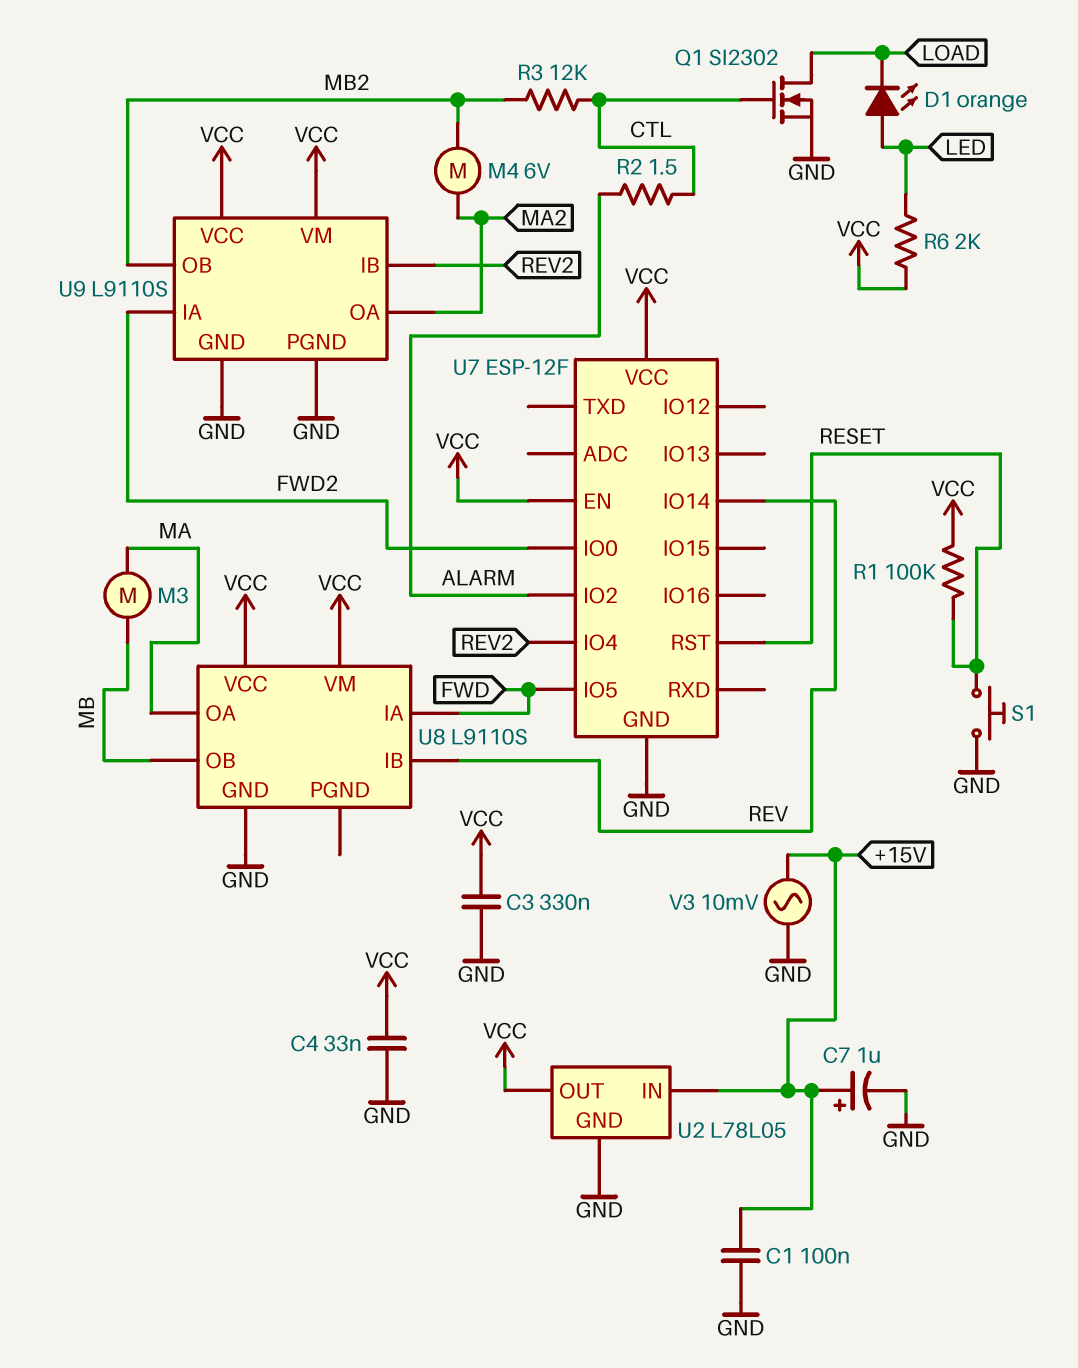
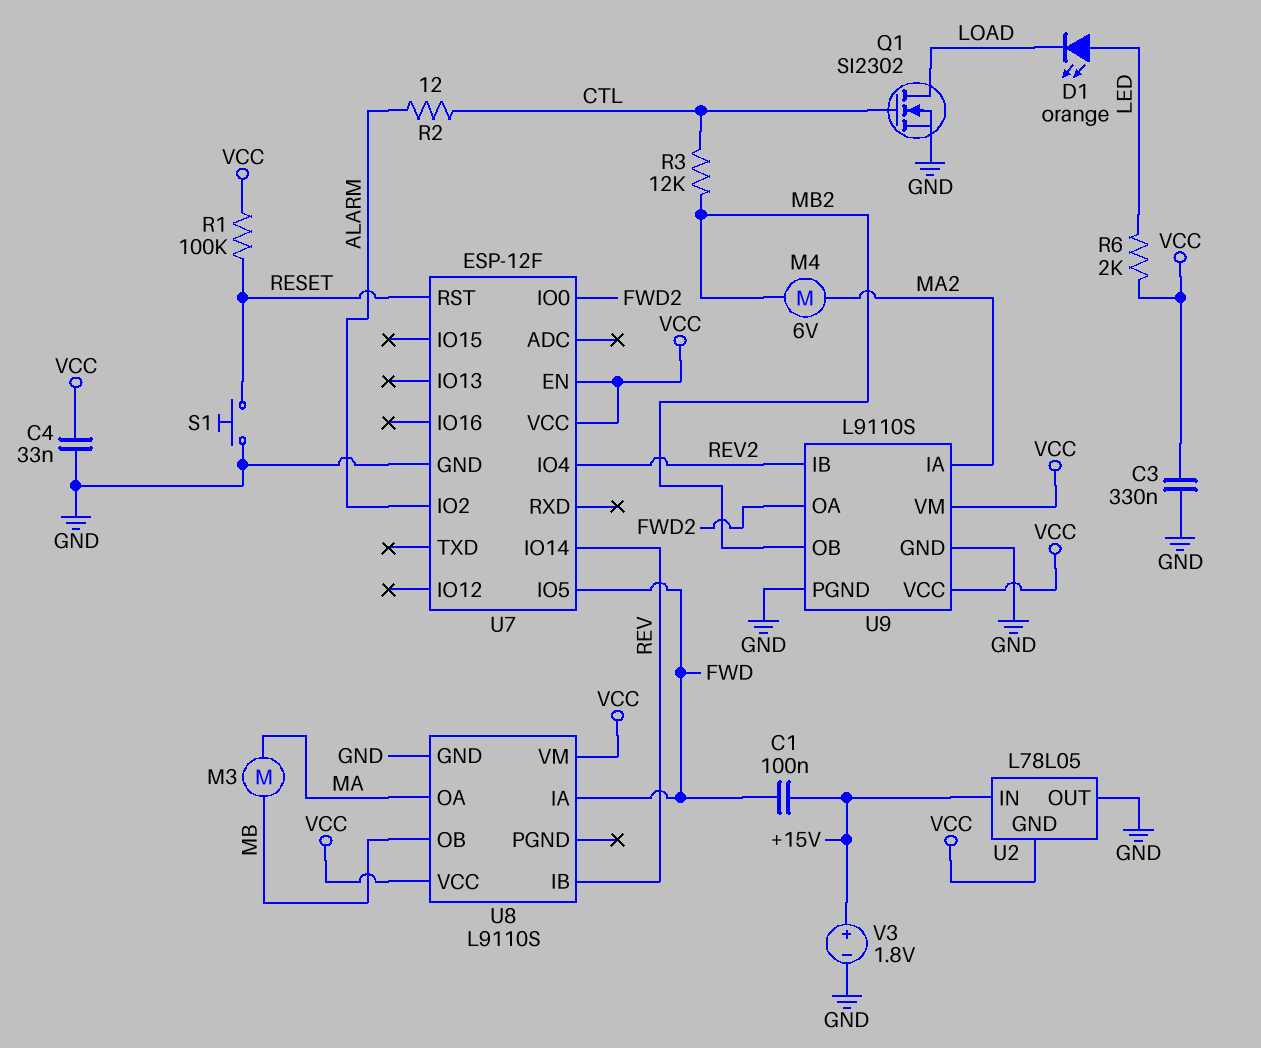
C1: 100nF (+15V, GND) -> 100nF (+15V, FWD)
C7: 1uF (plus +15V, minus GND) -> none
R2: 1.5 (ALARM, CTL) -> 12 (ALARM, CTL)
U2 pin GND: GND -> VCC
U2 pin OUT: VCC -> GND
U9 pin IA: FWD2 -> MA2
U9 pin OA: MA2 -> FWD2
V3: AC 10mV (+15V, GND) -> 1.8V (plus +15V, minus GND)

